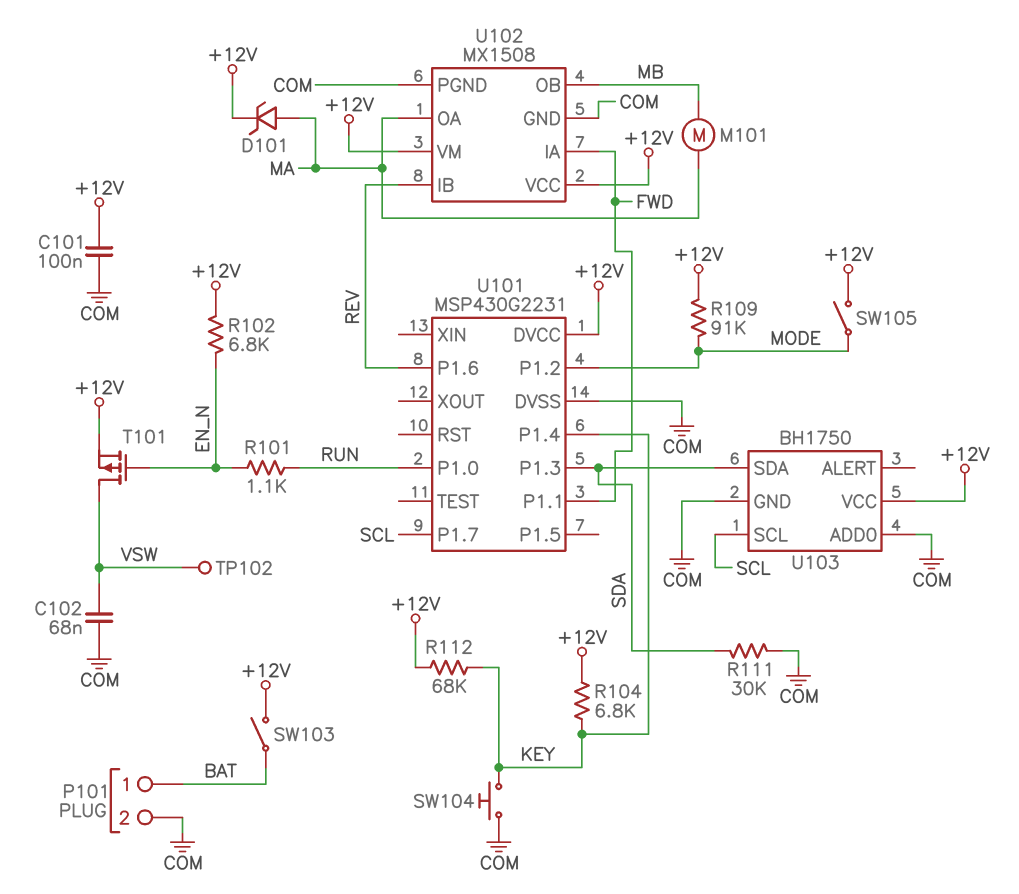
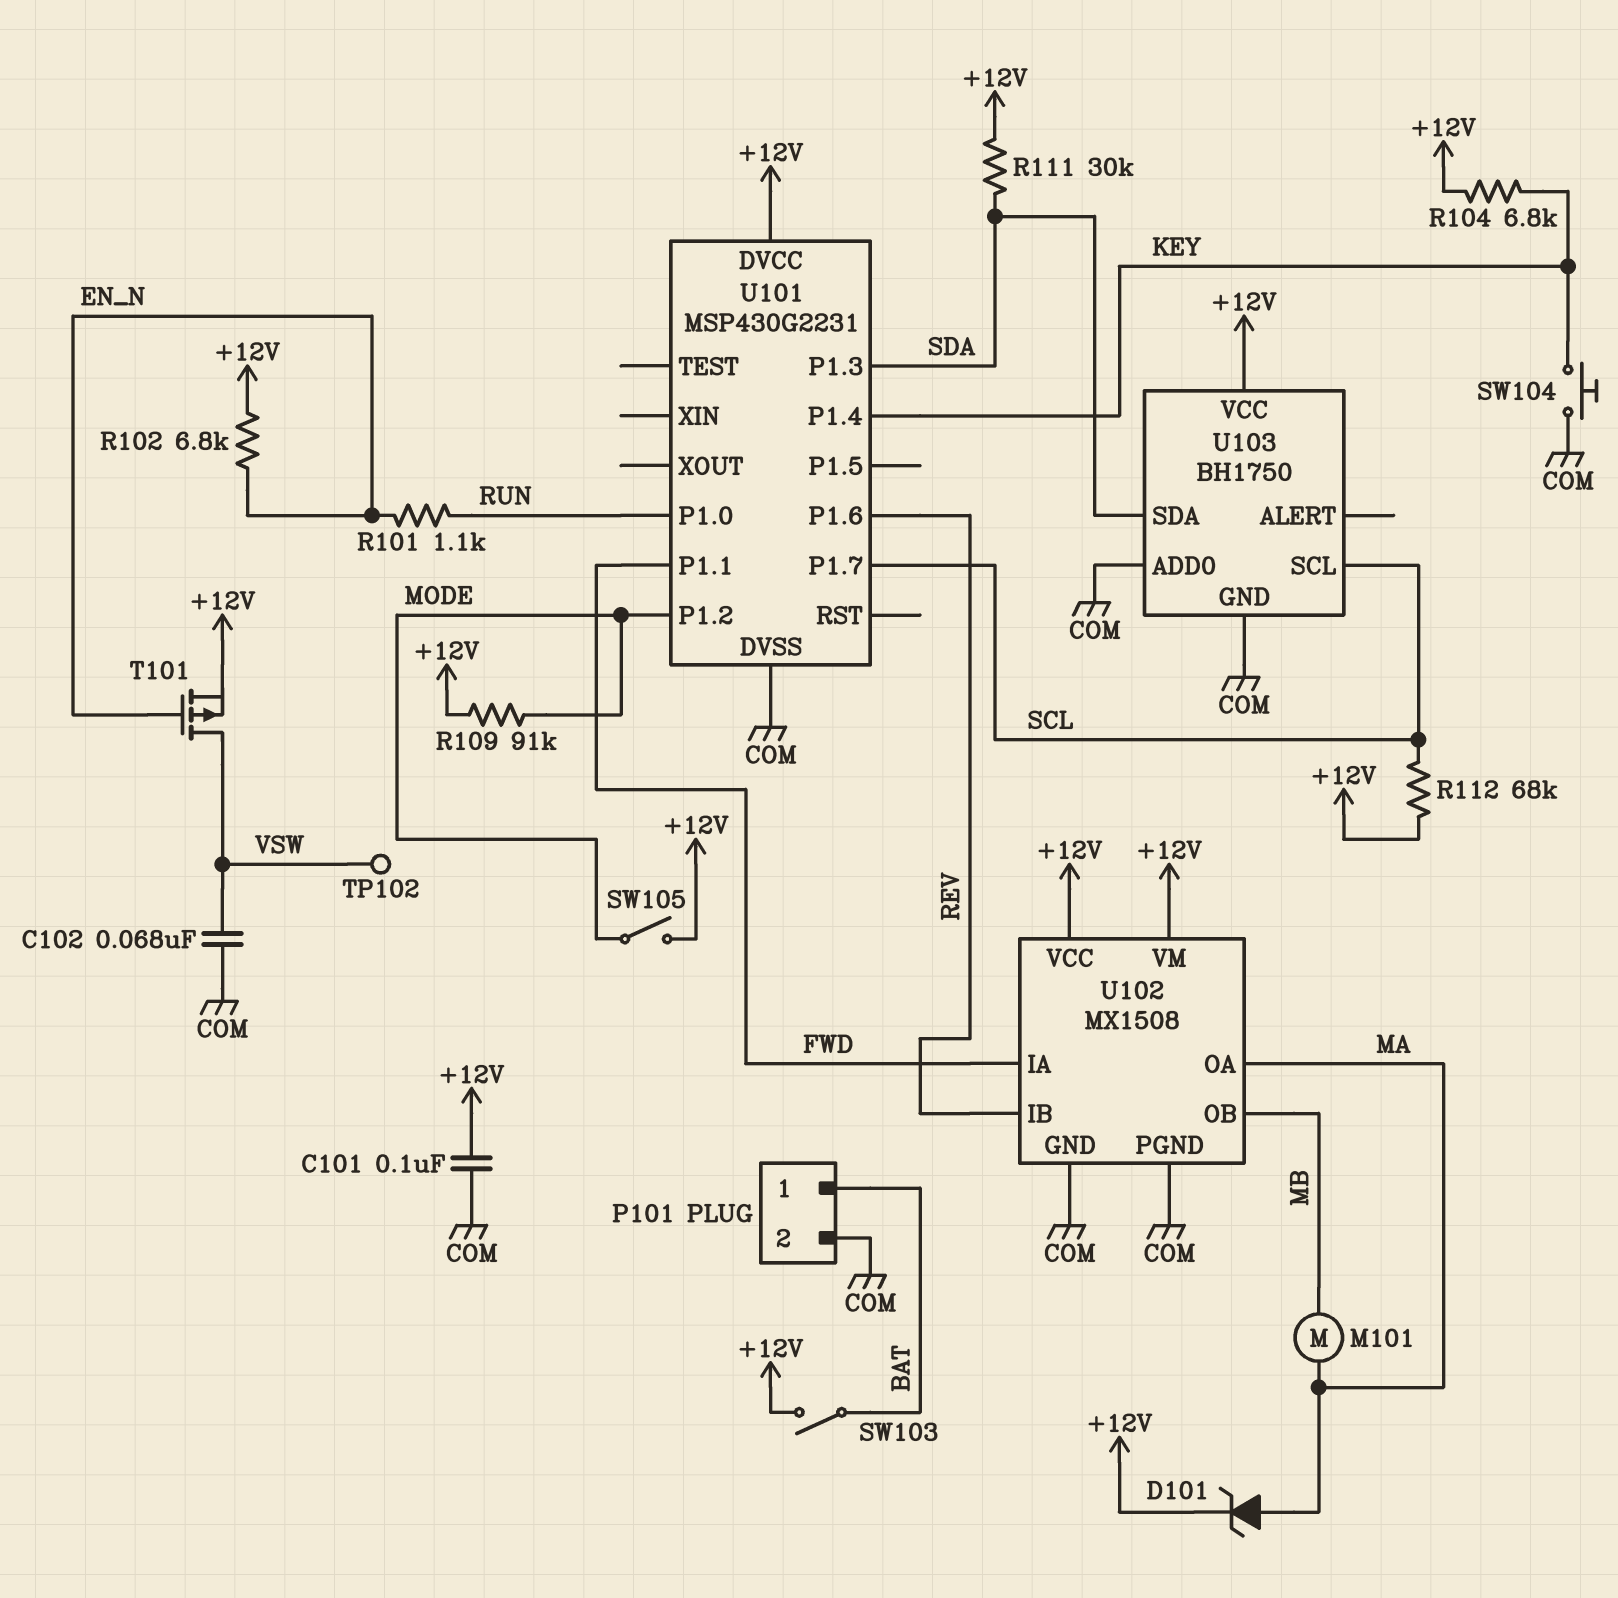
R111: 30k (COM, SDA) -> 30k (+12V, SDA)
R112: 68k (+12V, KEY) -> 68k (+12V, SCL)

